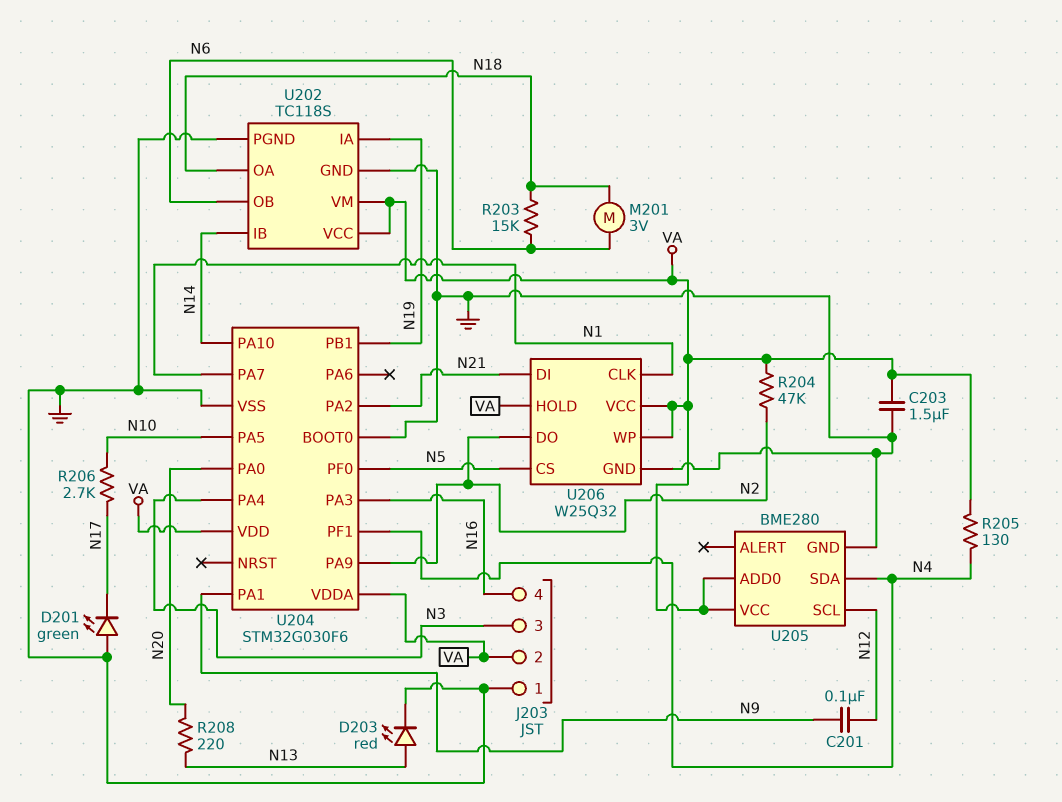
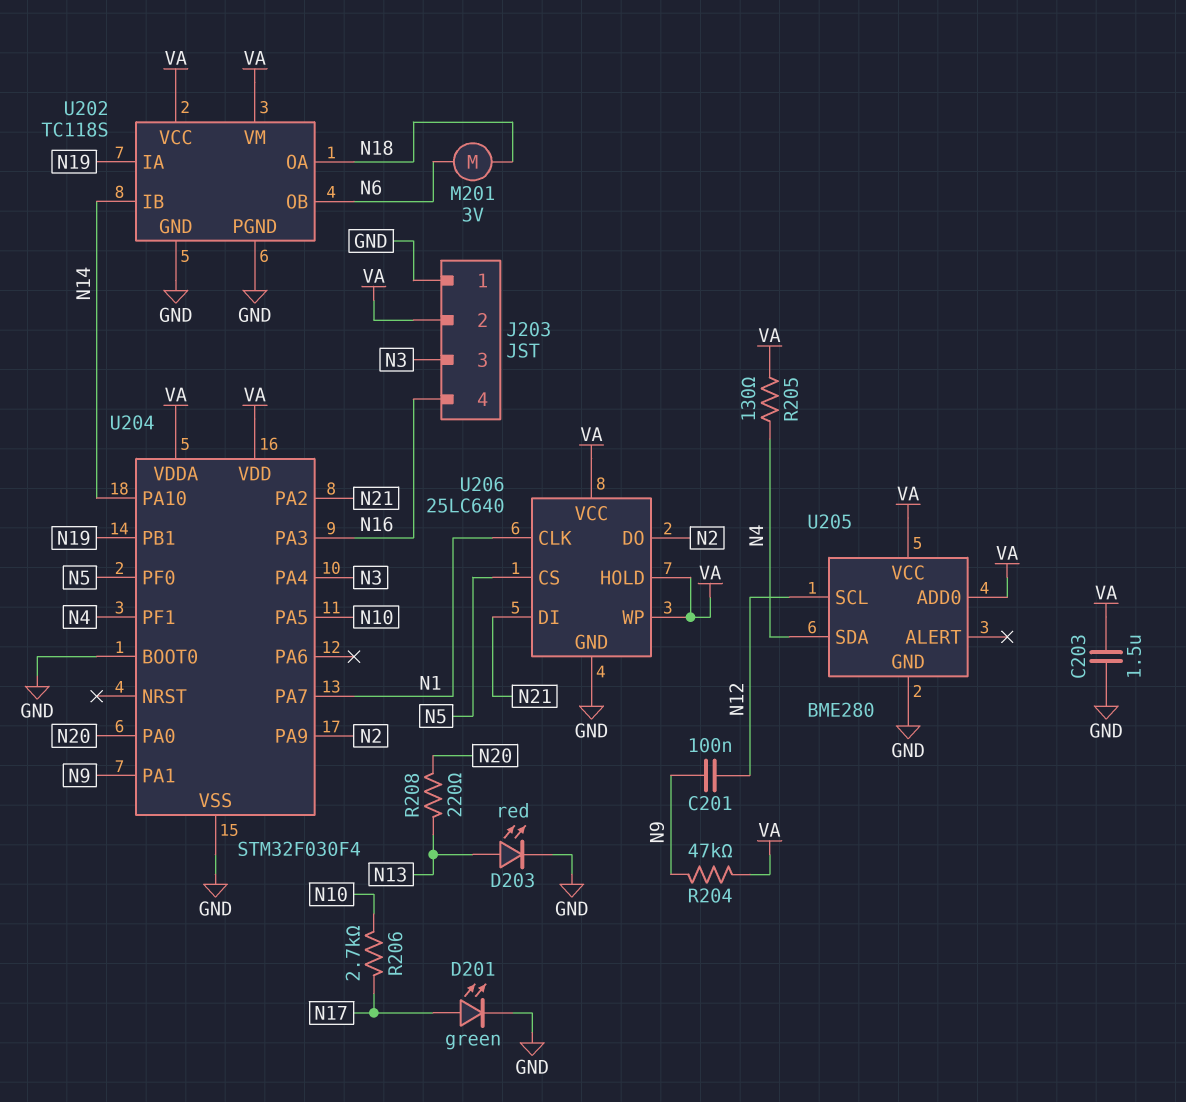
D201: LED green (A GND, K N17) -> LED green (A N17, K GND)
R203: 15k (N6, N18) -> none
R204: 47k (N2, VA) -> 47k (N9, VA)
U204: STM32G030F6 -> STM32F030F4
U206: W25Q32 -> 25LC640

